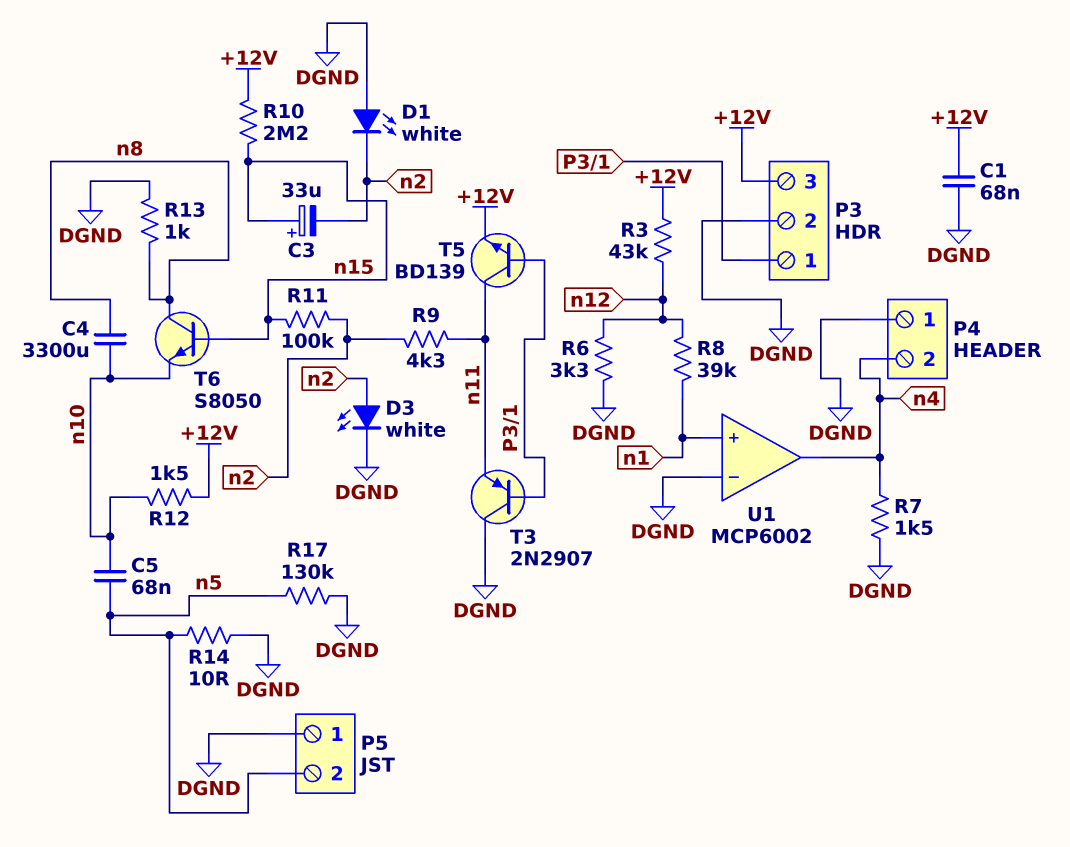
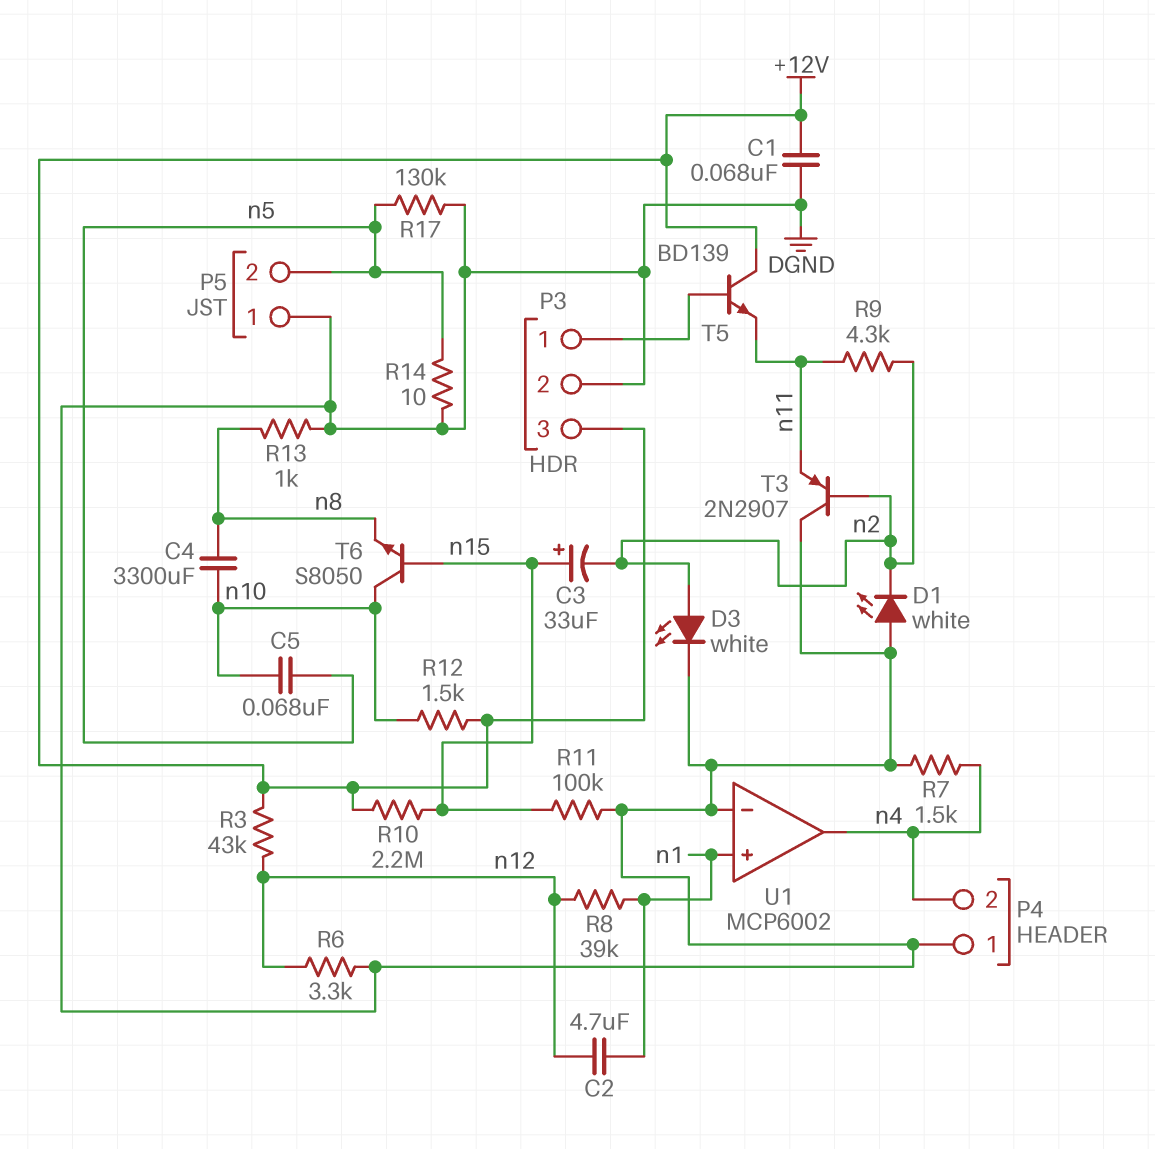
C2: none -> 4.7uF (n1, n12)
R11: 100k (n2, n15) -> 100k (DGND, n15)
T3: PNP 2N2907 (B P3/1, C DGND, E n11) -> PNP 2N2907 (B n2, C DGND, E n11)
T5: NPN BD139 (B P3/1, C n11, E +12V) -> NPN BD139 (B P3/1, C +12V, E n11)
T6: NPN S8050 (B n15, C n8, E n10) -> NPN S8050 (B n15, C n10, E n8)

